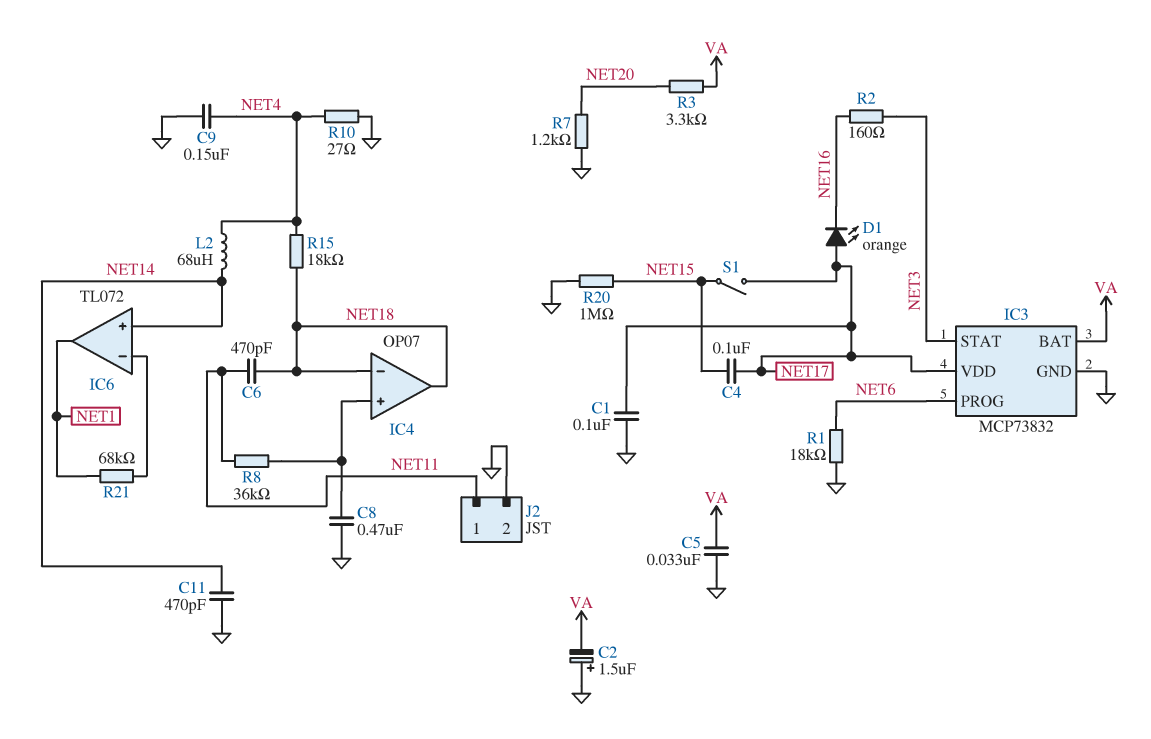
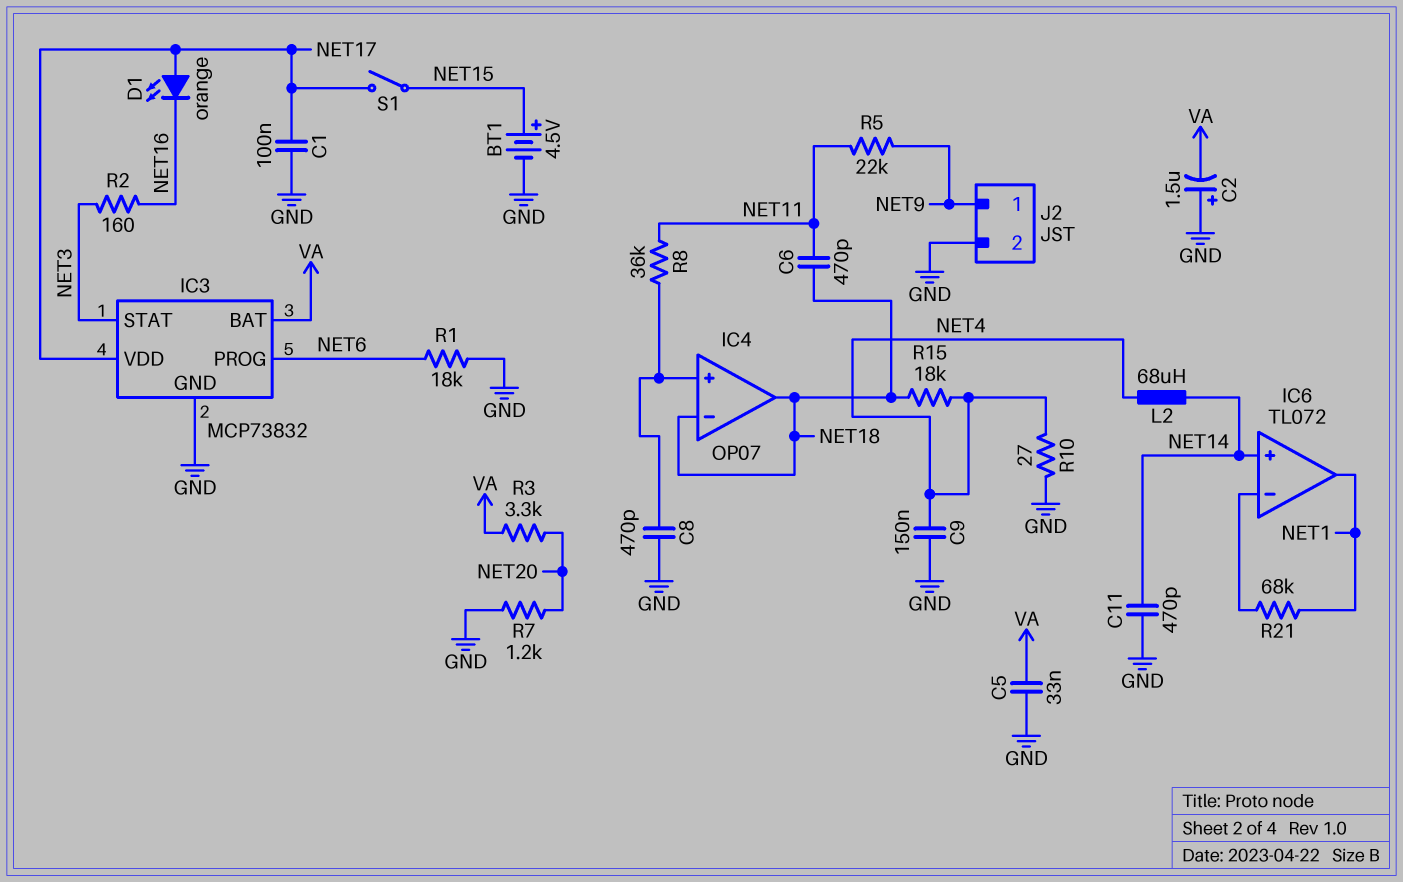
BT1: none -> 4.5V (plus NET15, minus GND)
C4: 100nF (NET15, NET17) -> none
C8: 470nF (GND, IC4/in+) -> 470pF (GND, IC4/in+)
J2 pin 1: NET11 -> NET9
R5: none -> 22k (NET9, NET11)
R20: 1M (GND, NET15) -> none

